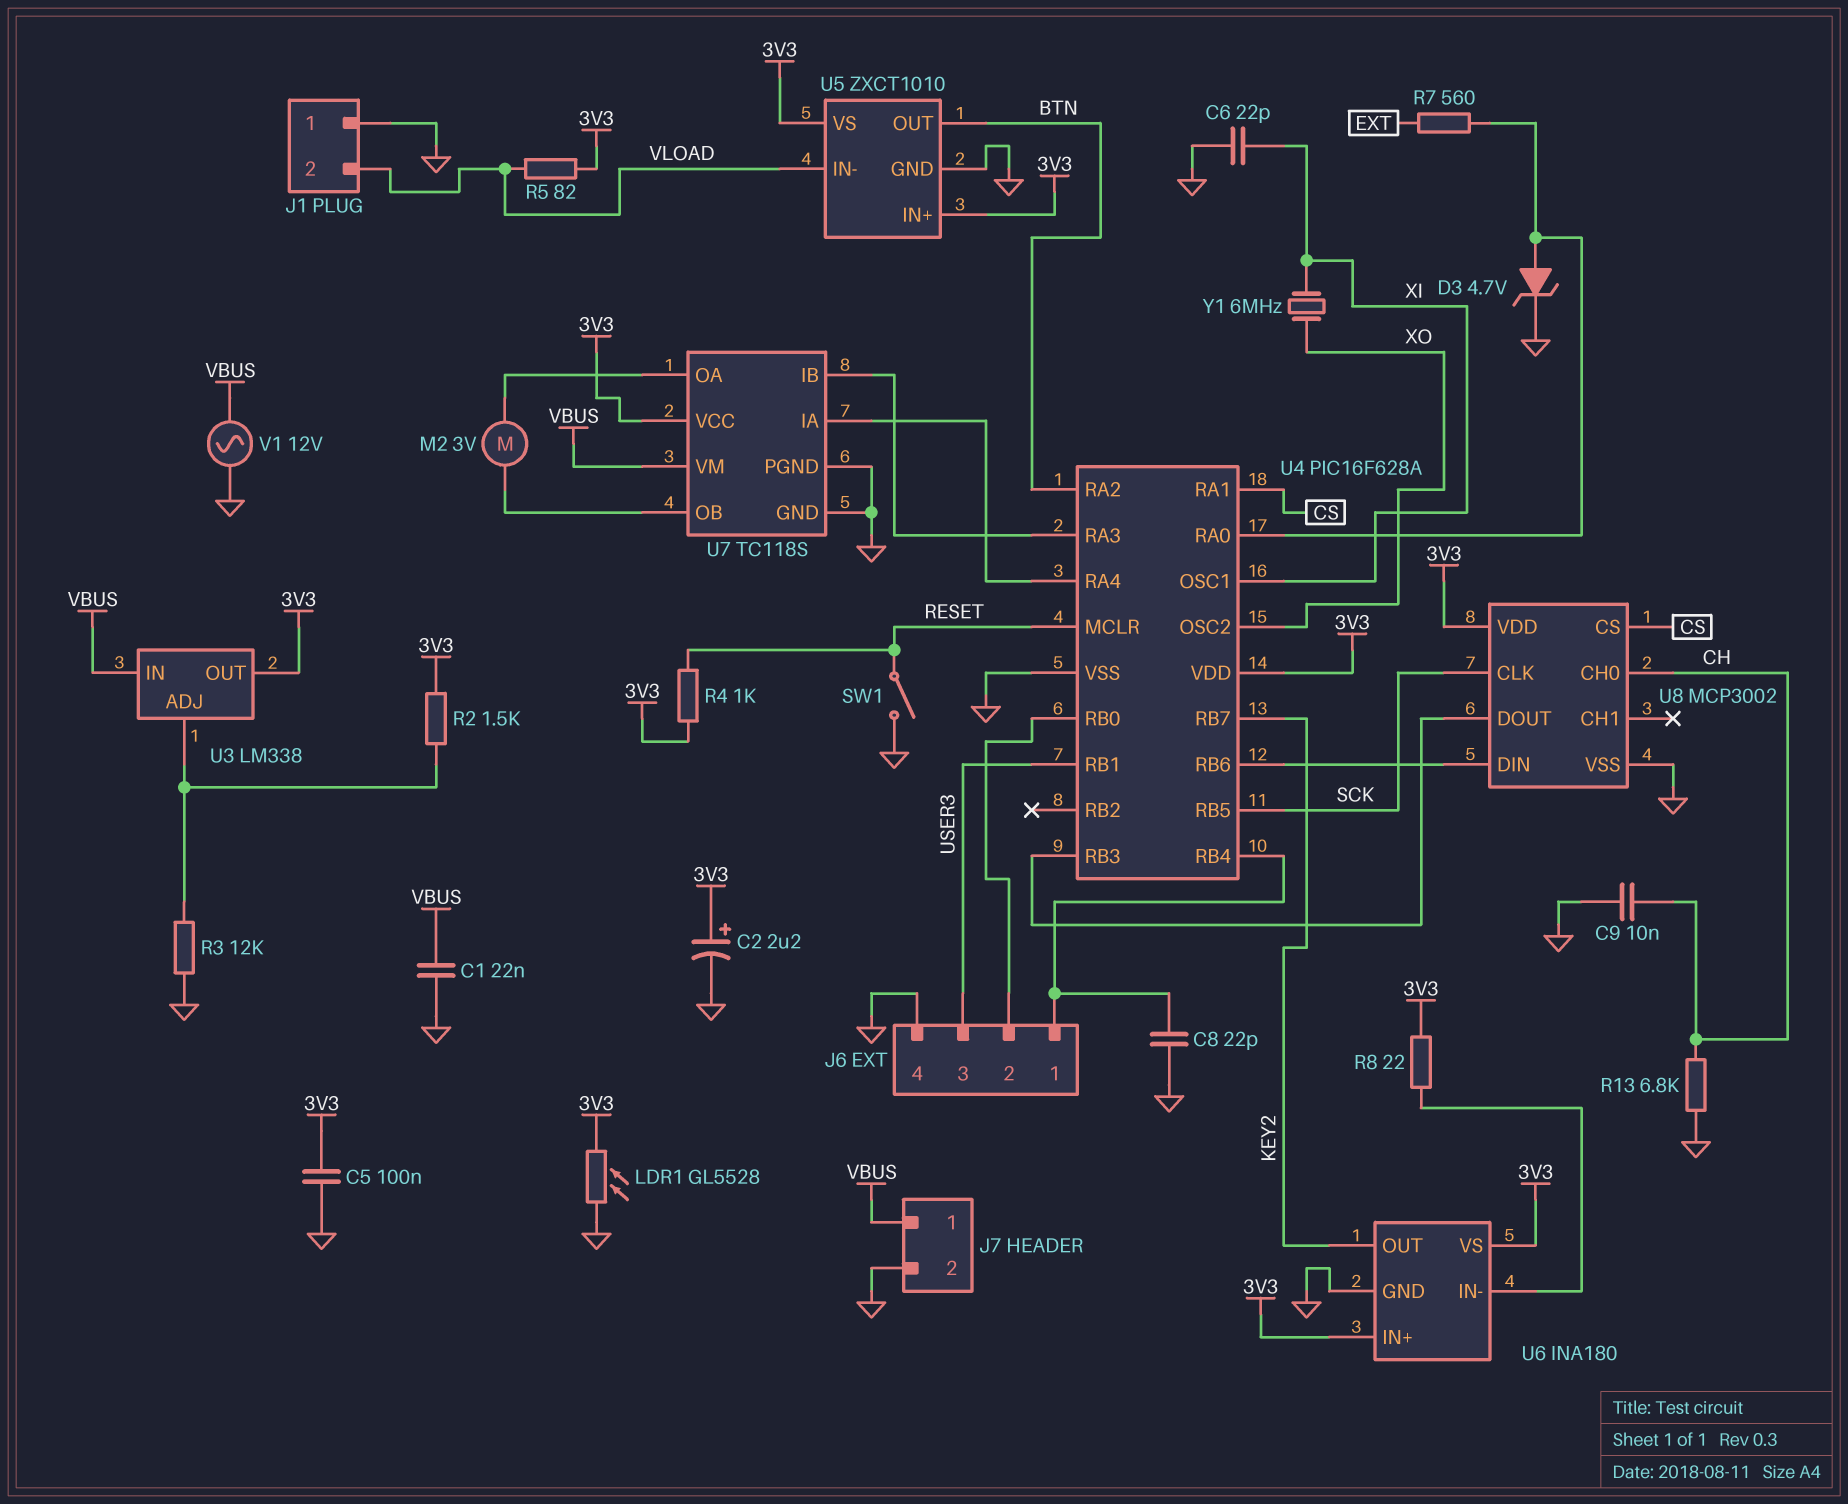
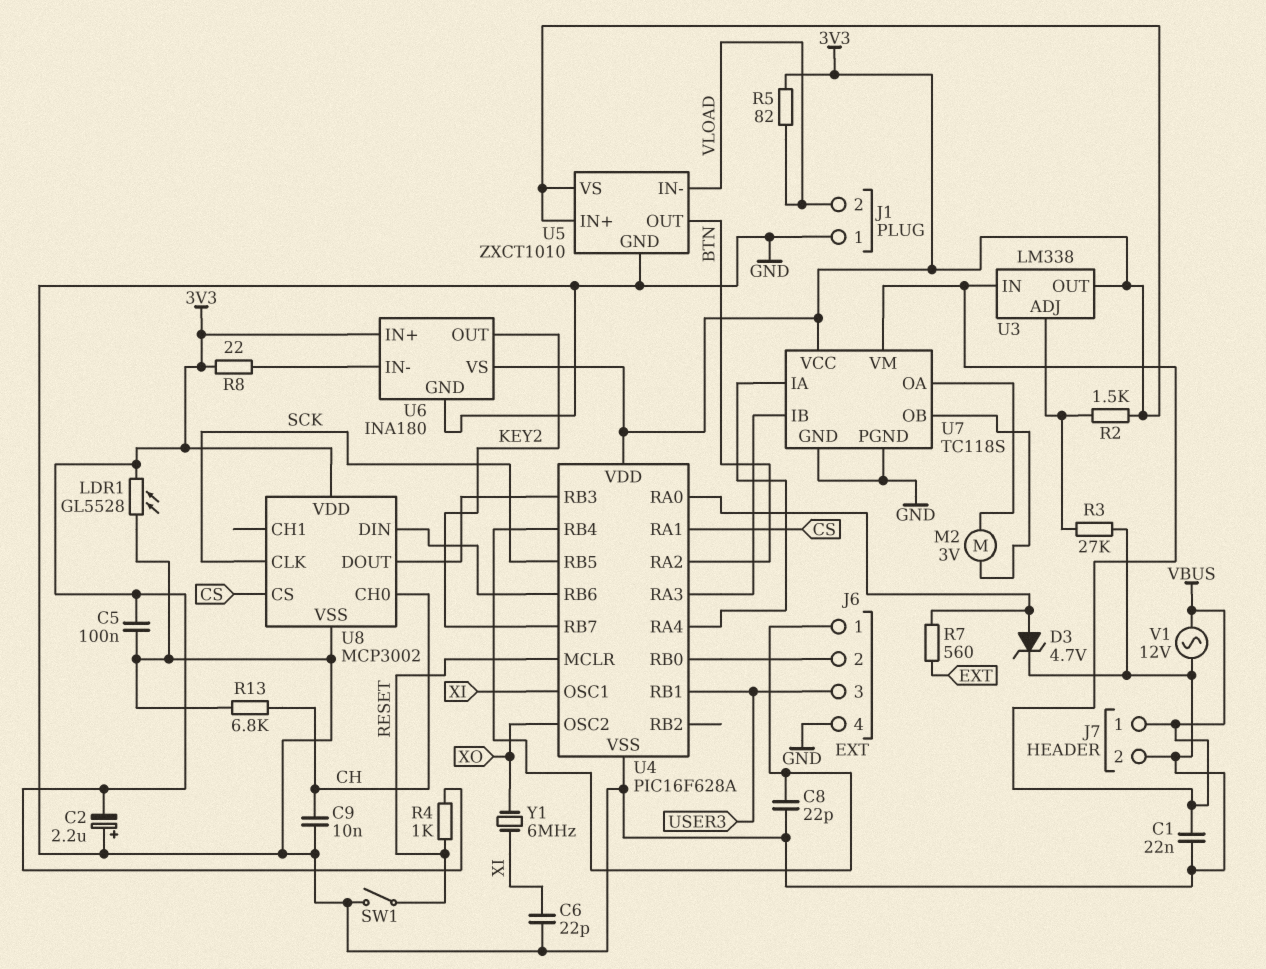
C2: 2.2uF (plus 3V3, minus GND) -> 2.2uF (plus GND, minus 3V3)
R3: 12k (GND, U3/ADJ) -> 27k (GND, U3/ADJ)

